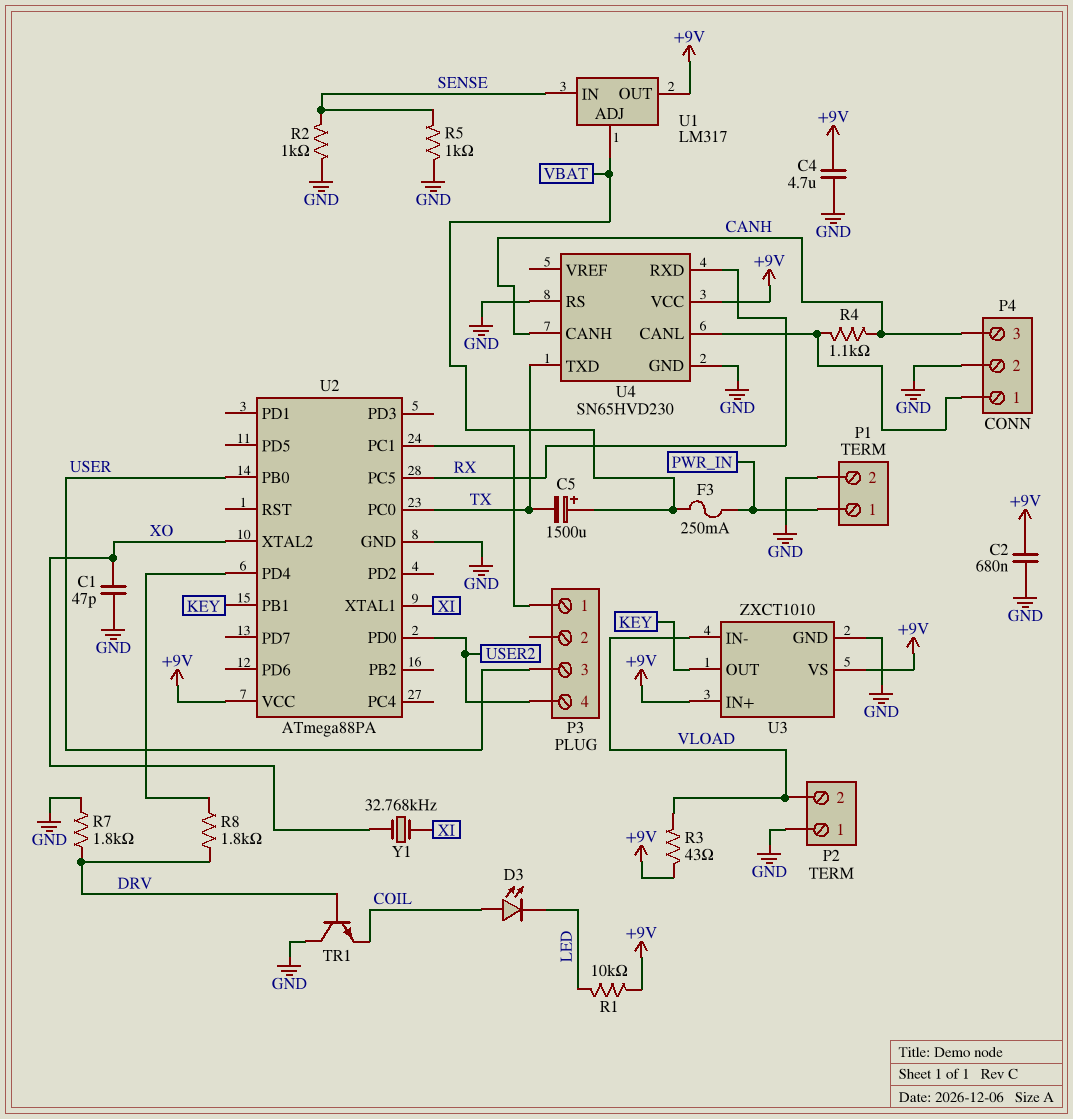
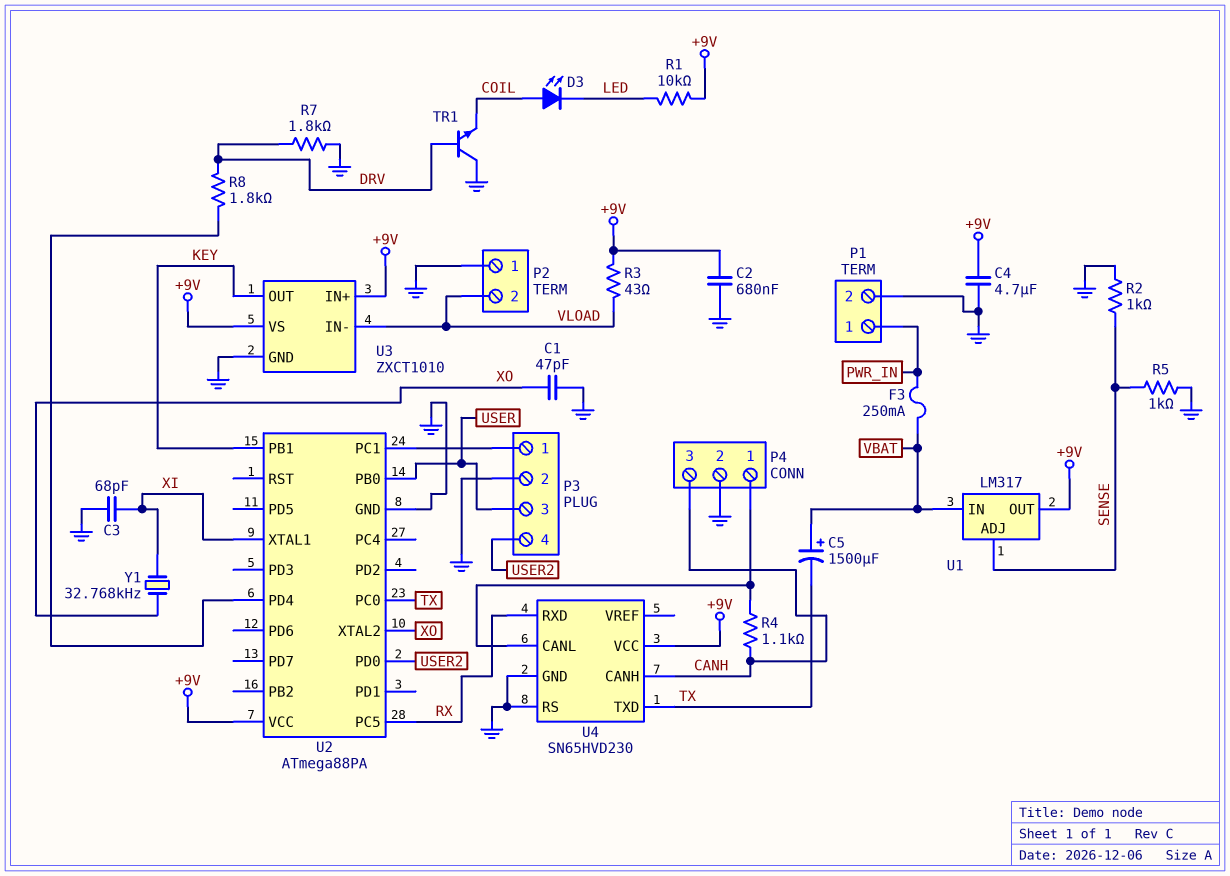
C3: none -> 68pF (GND, XI)
P3 pin 2: none -> GND
U1 pin ADJ: VBAT -> SENSE
U1 pin IN: SENSE -> VBAT

